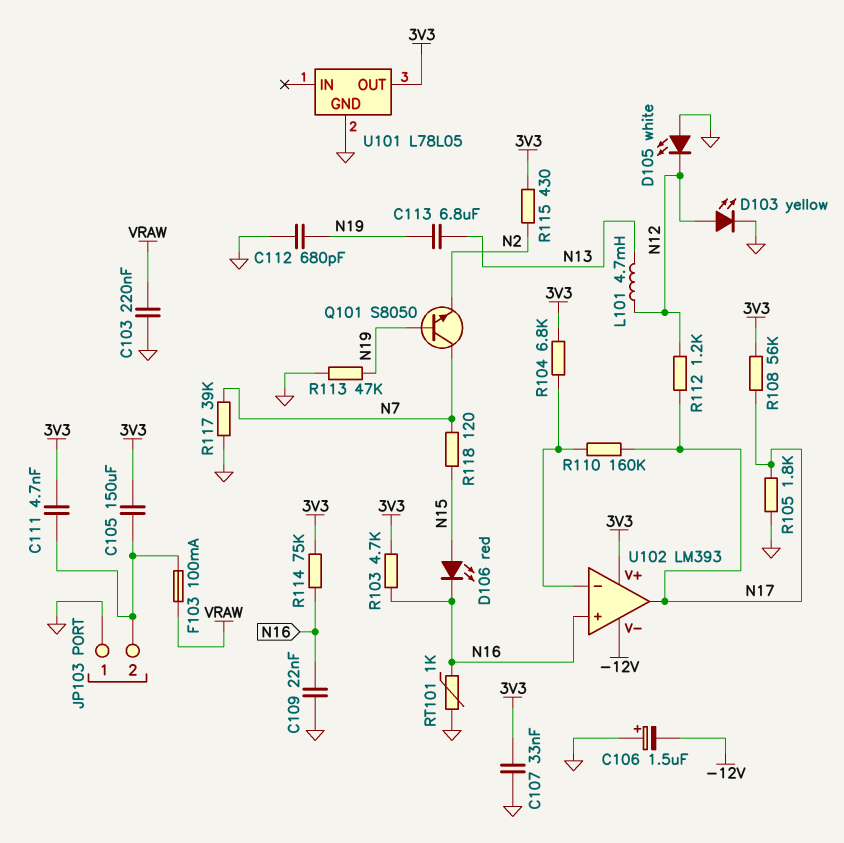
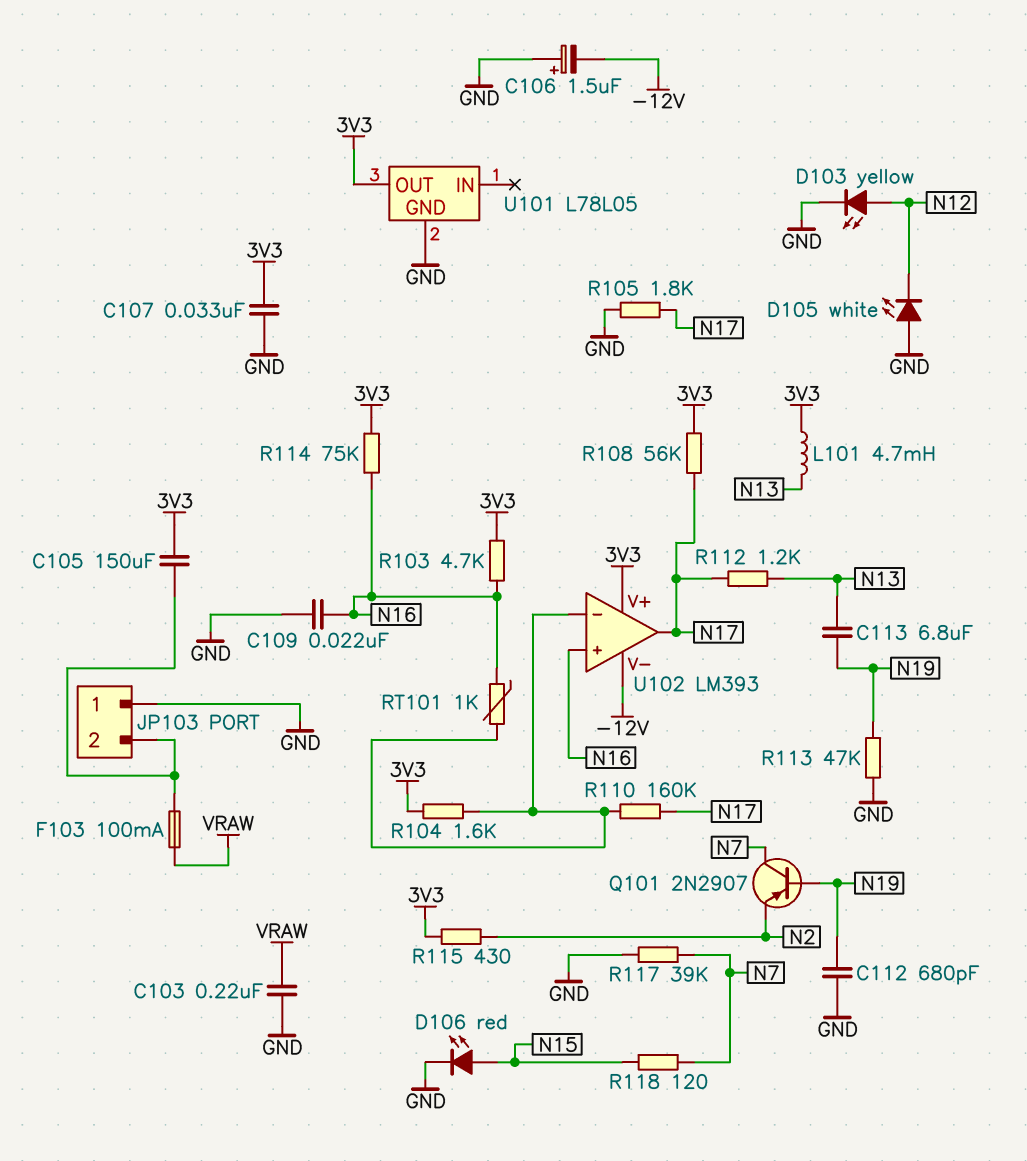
C111: 4.7nF (3V3, JP103/2) -> none
D106: LED red (A N15, K N16) -> LED red (A N15, K GND)
L101: 4.7mH (N12, N13) -> 4.7mH (3V3, N13)
Q101: NPN S8050 (B N19, C N7, E N2) -> PNP 2N2907 (B N19, C N7, E N2)
R104: 6.8k (3V3, U102/in-) -> 1.6k (3V3, U102/in-)
R112: 1.2k (N12, N17) -> 1.2k (N13, N17)
RT101: 1k (GND, N16) -> 1k (N16, U102/in-)

